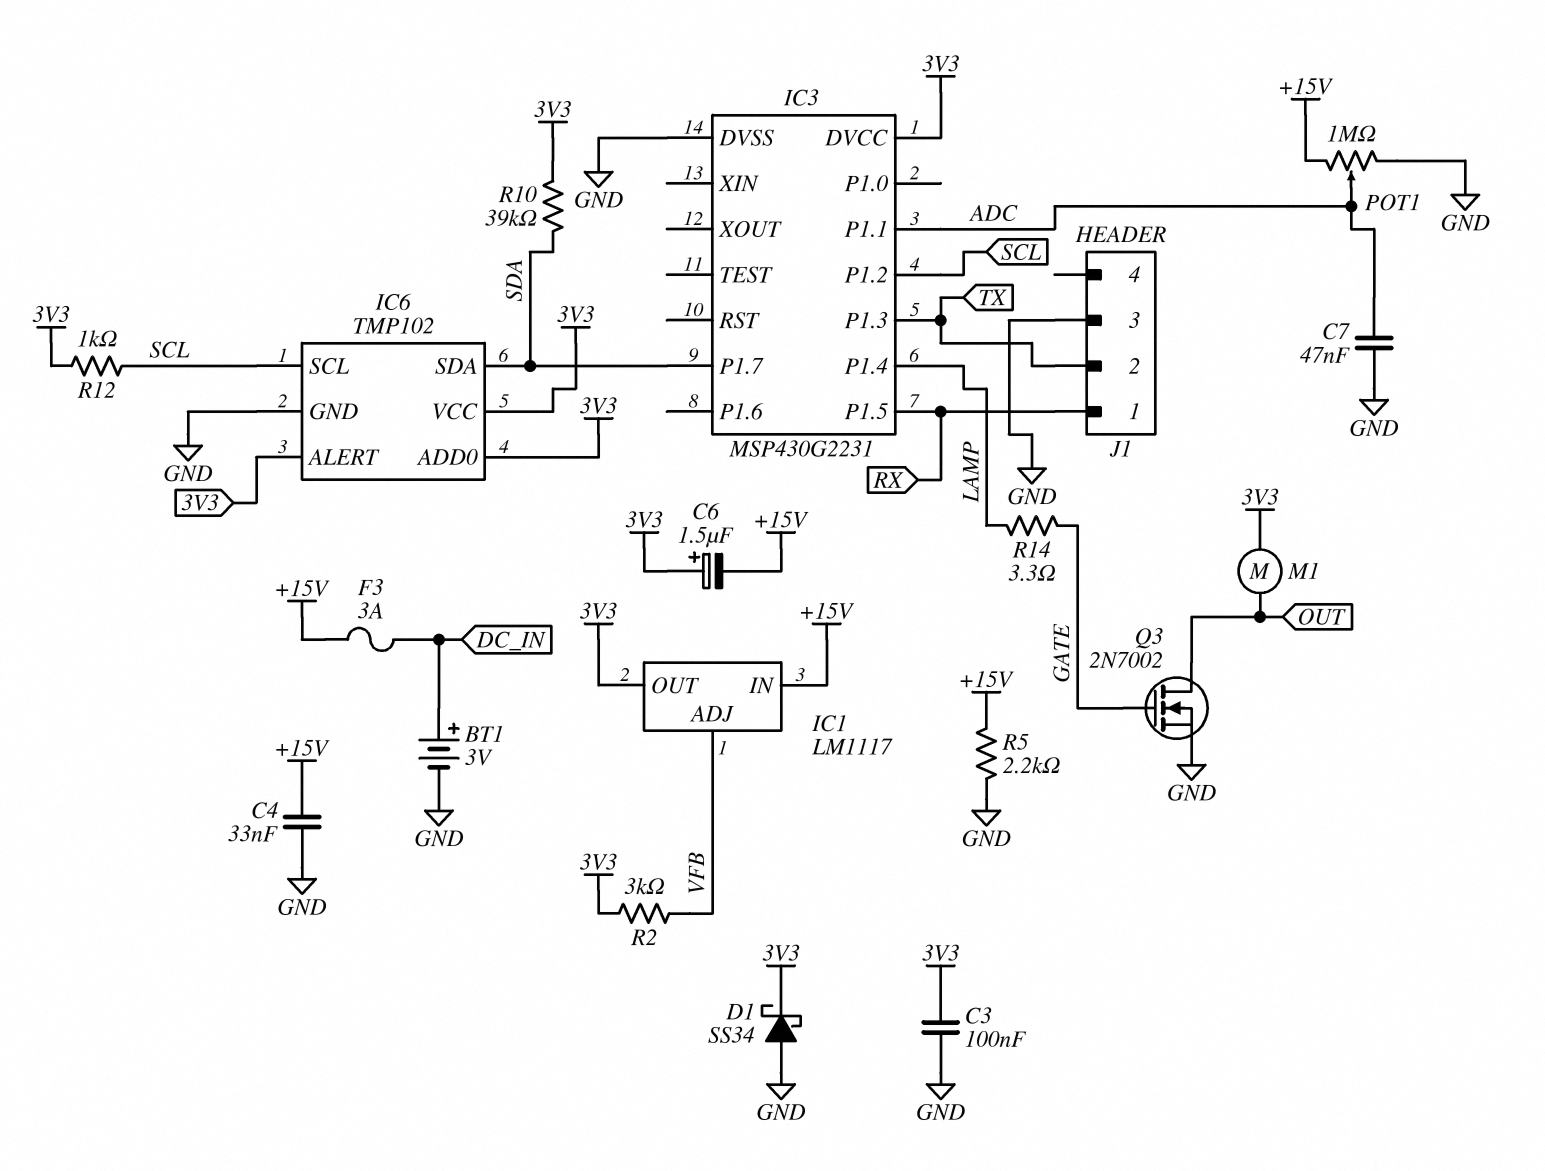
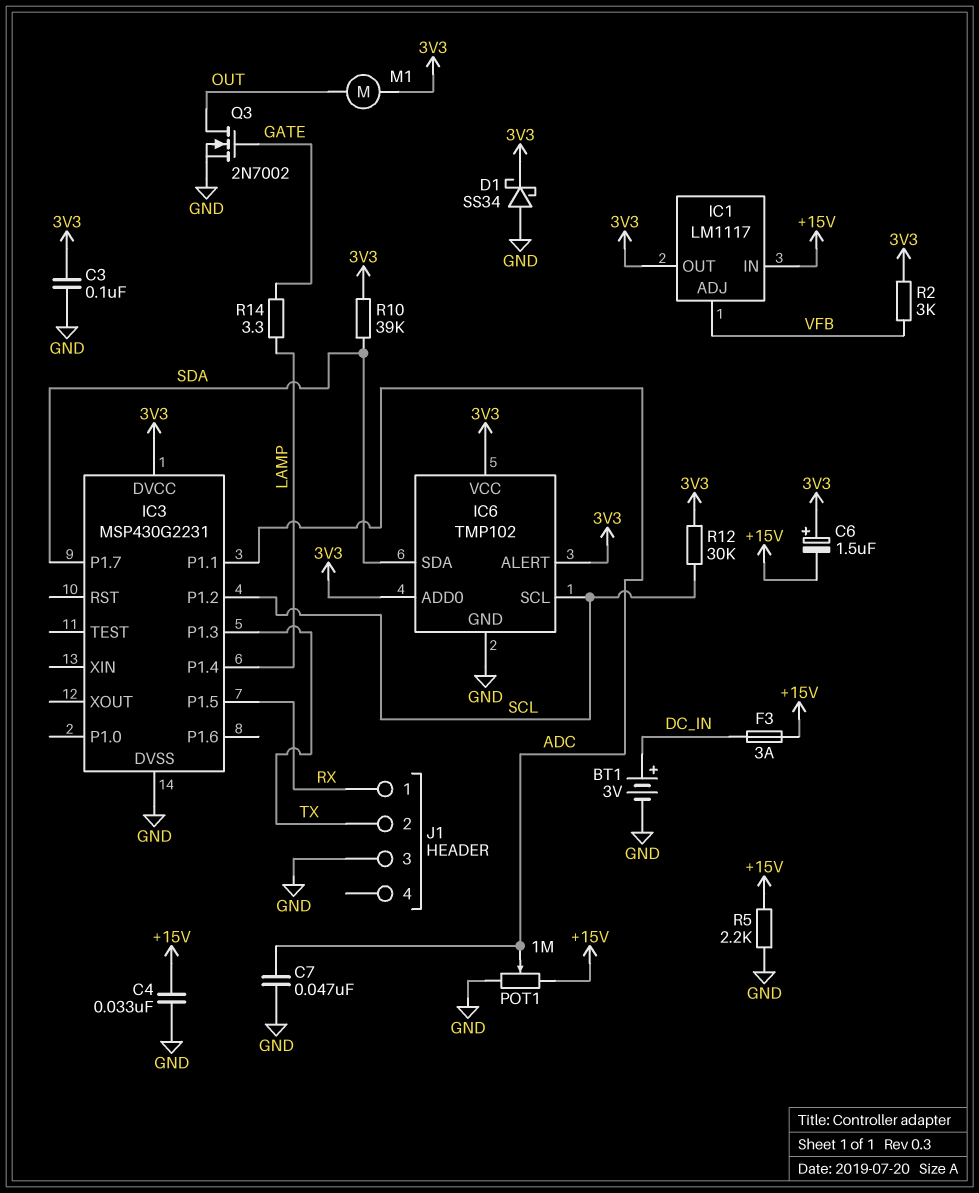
R12: 1k (3V3, SCL) -> 30k (3V3, SCL)

